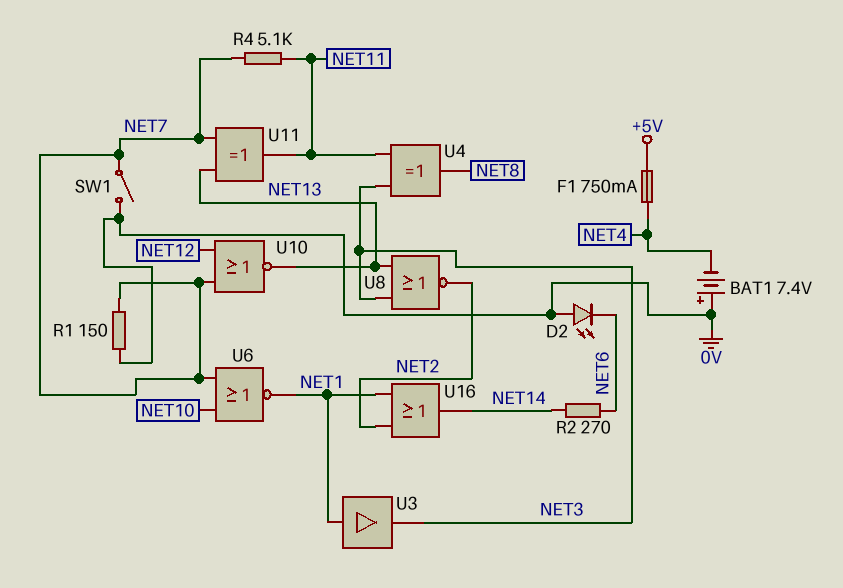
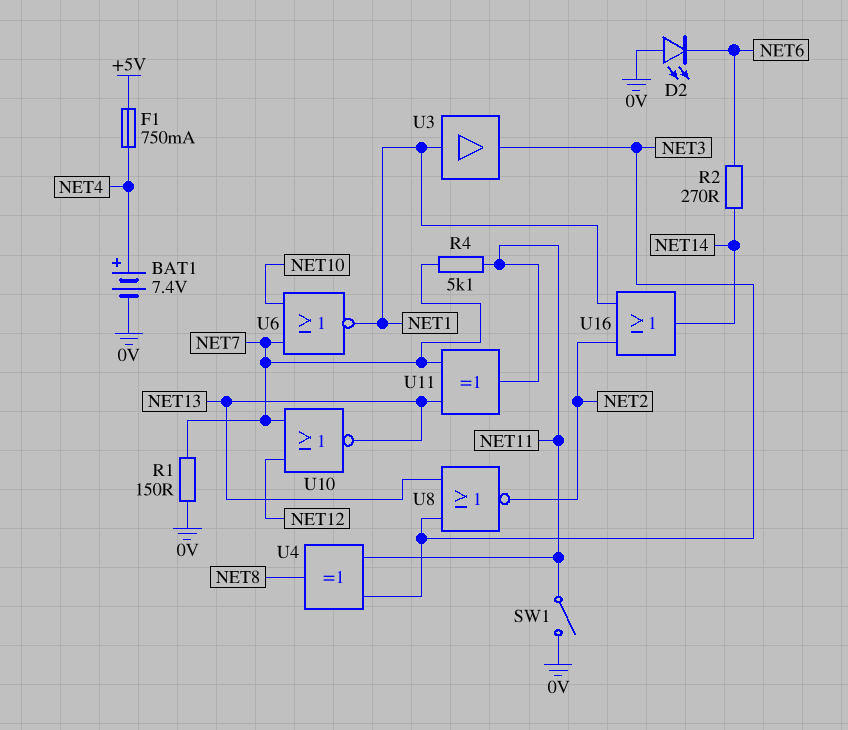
BAT1: 7.4V (plus 0V, minus NET4) -> 7.4V (plus NET4, minus 0V)
SW1: switch (0V, NET7) -> switch (0V, NET11)

